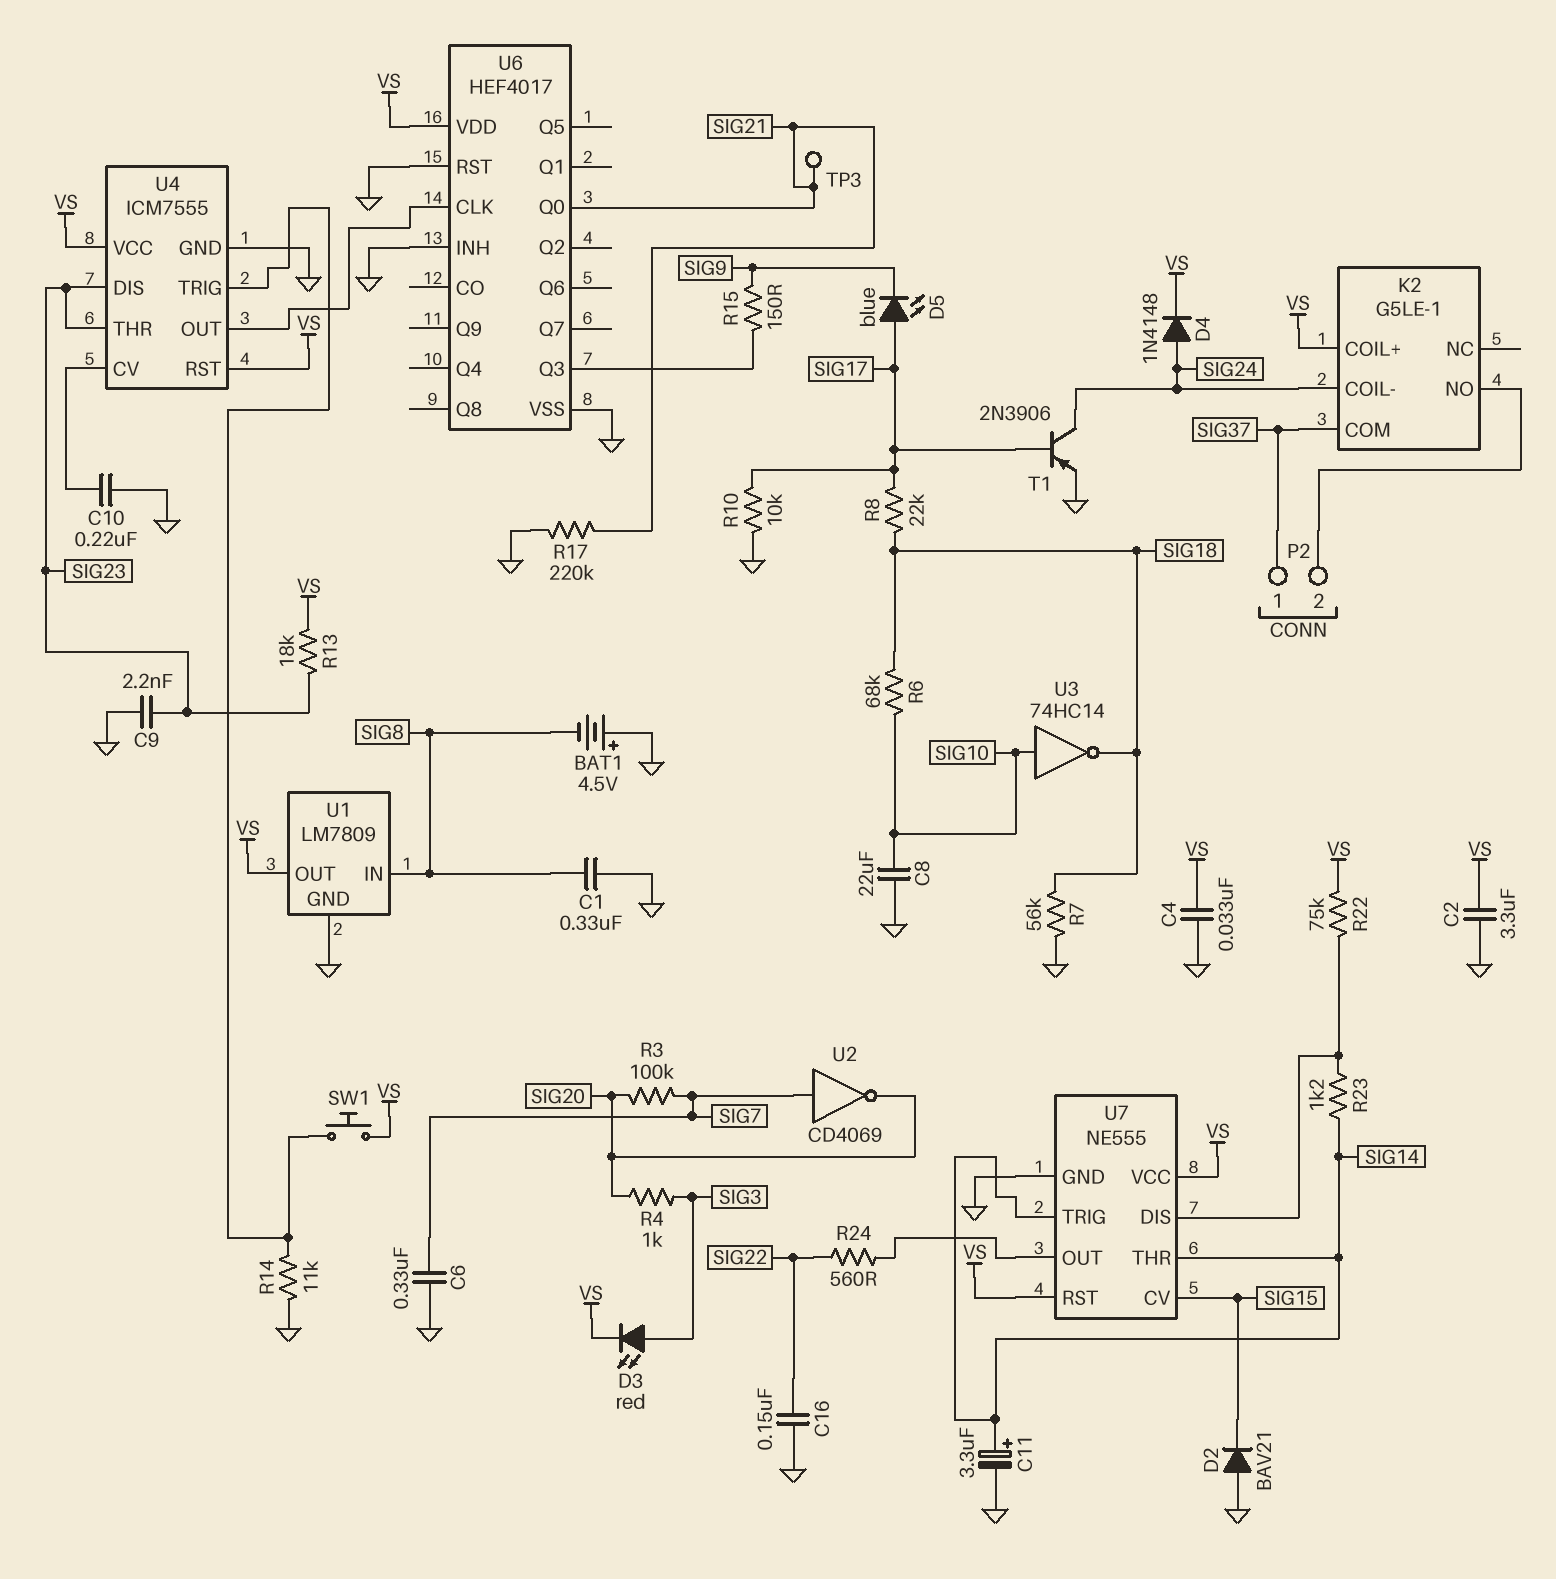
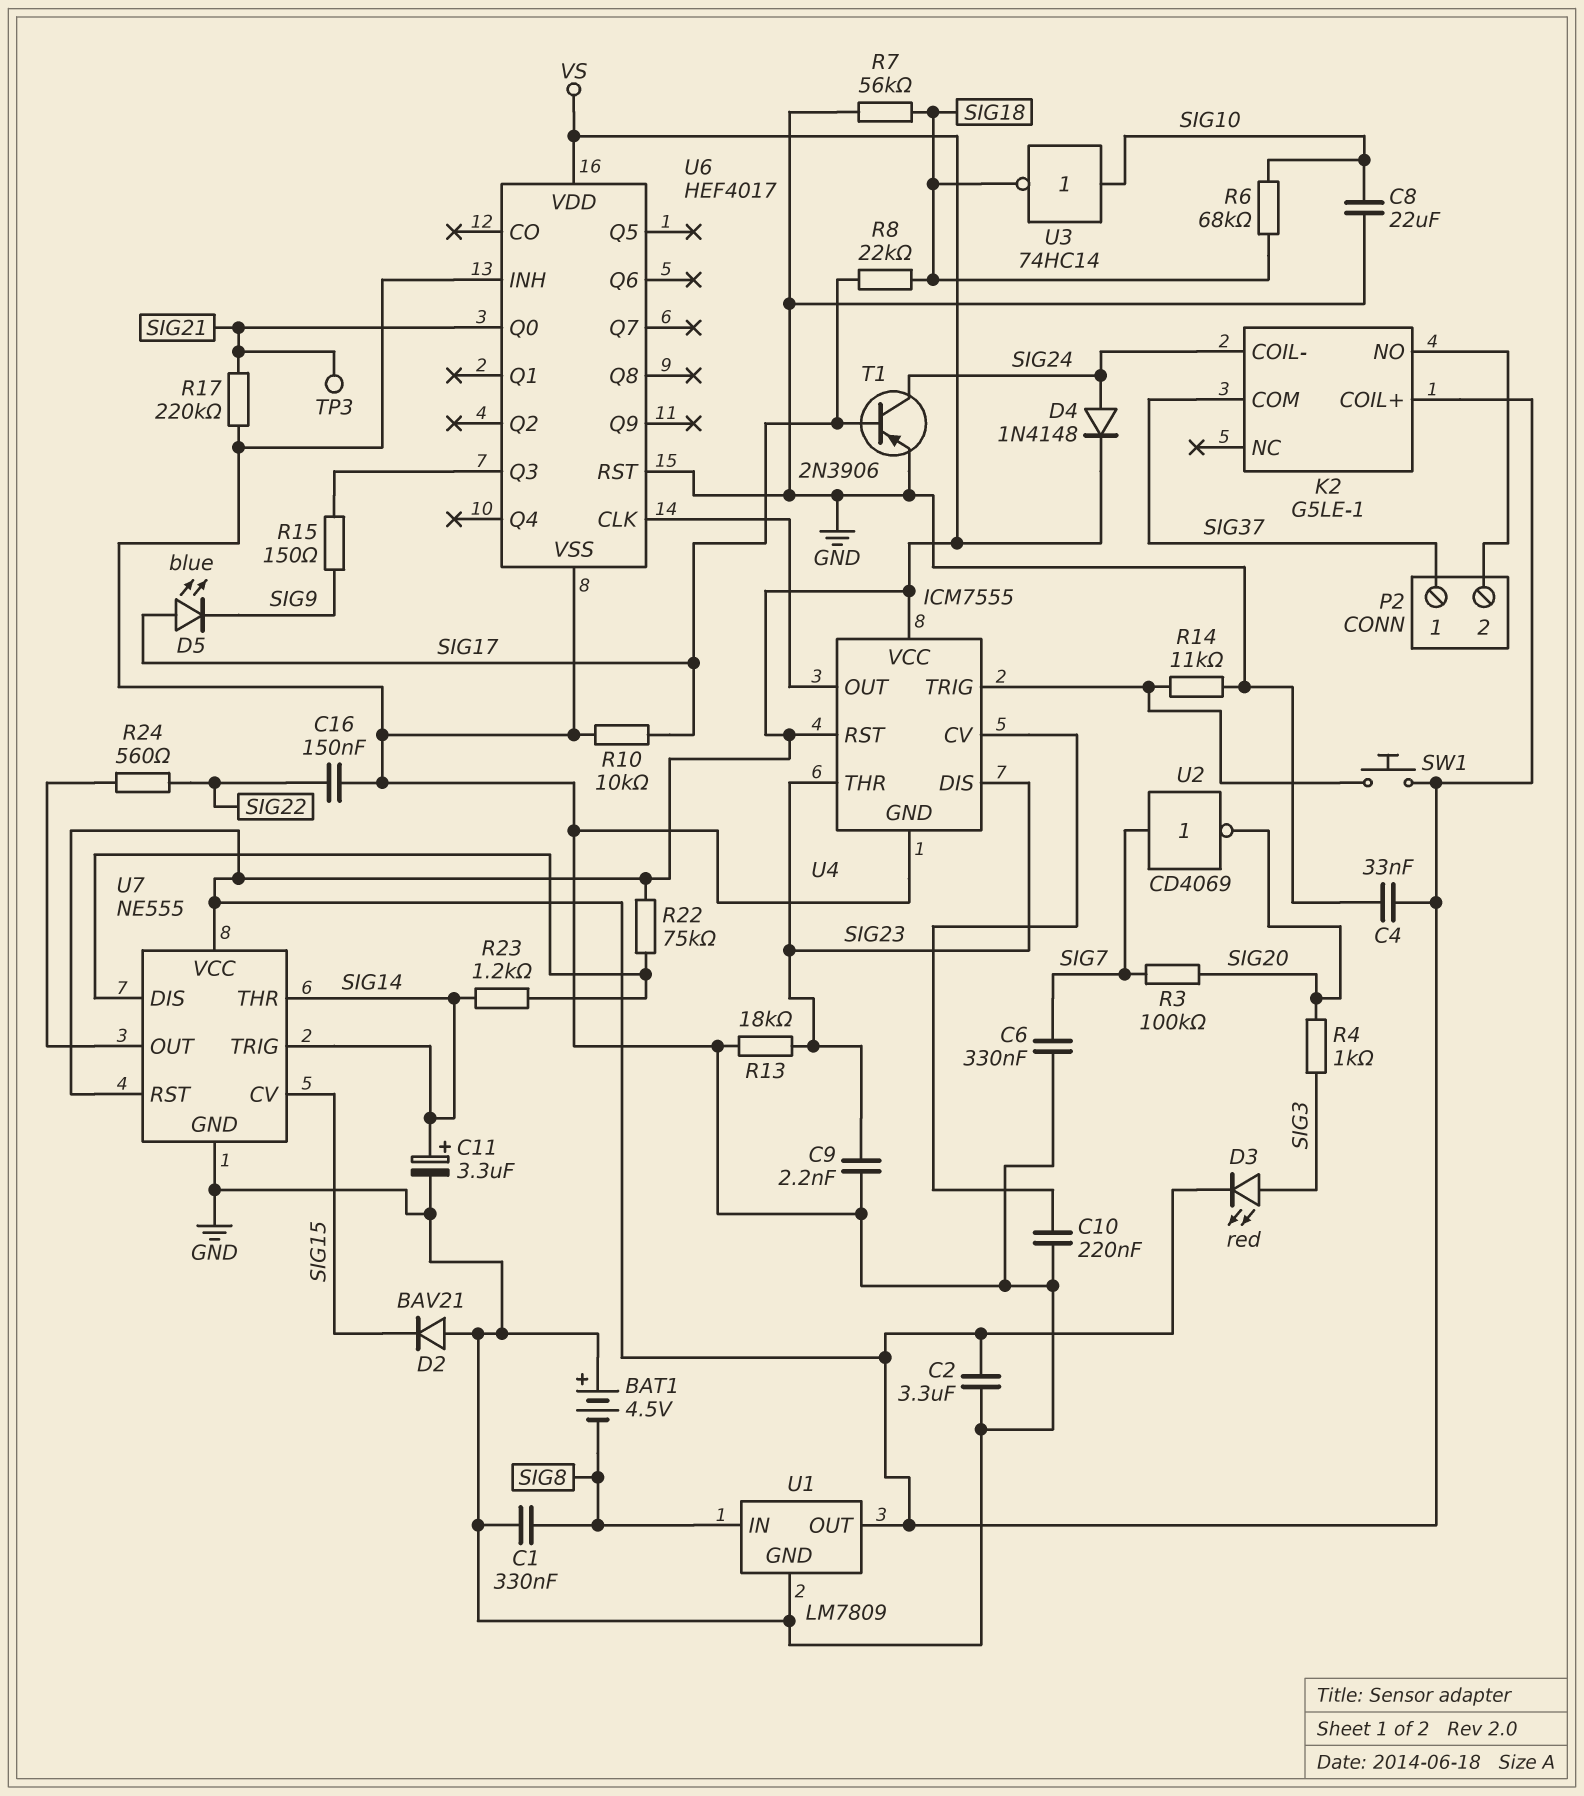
R13: 18k (SIG23, VS) -> 18k (GND, SIG23)

